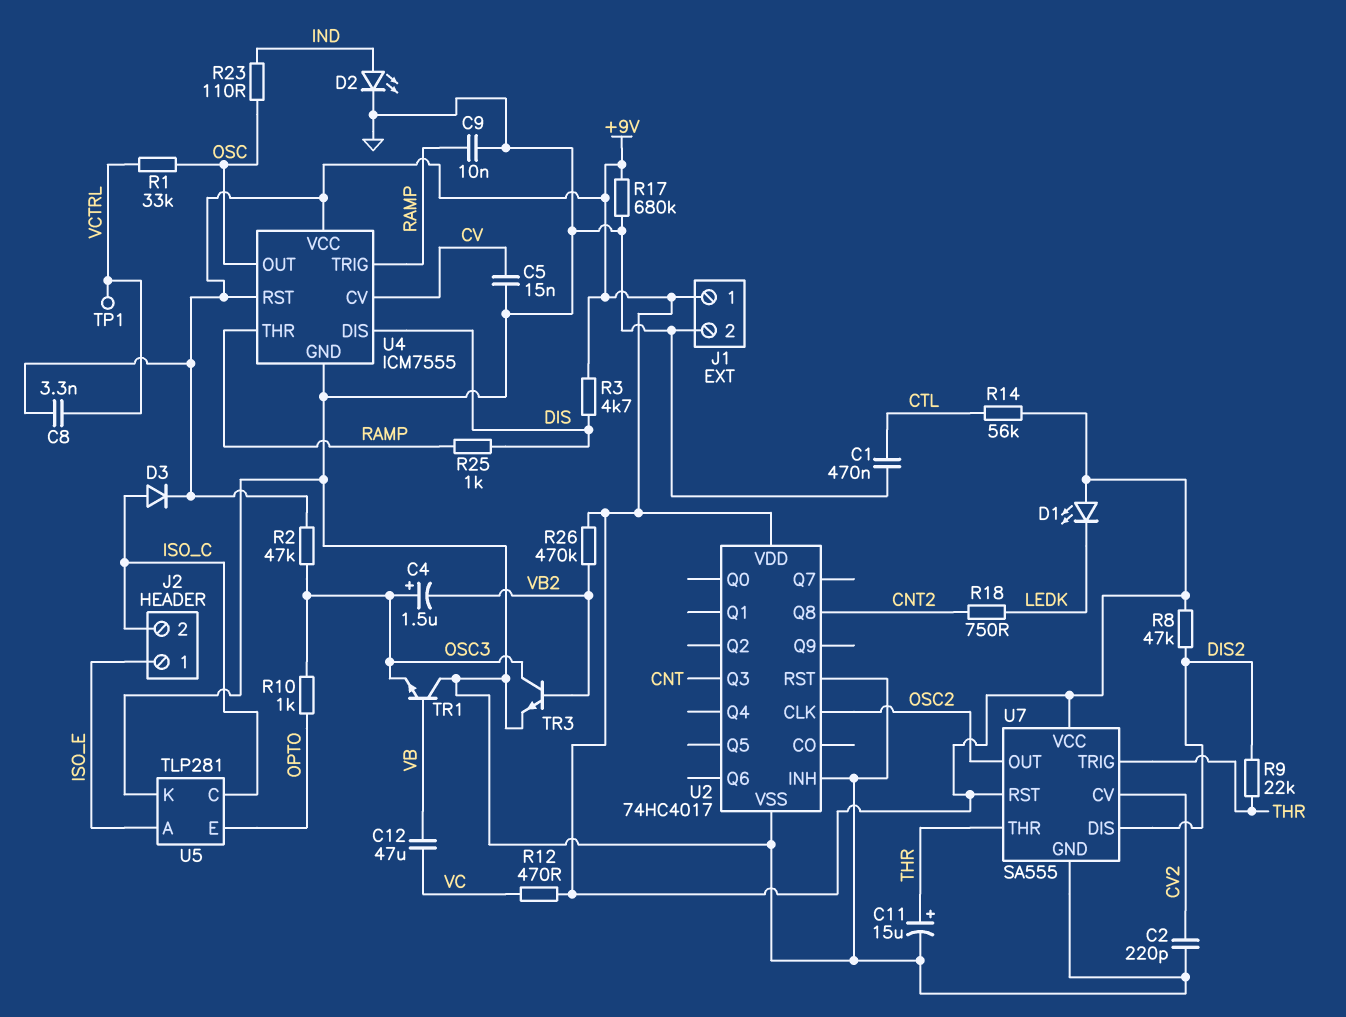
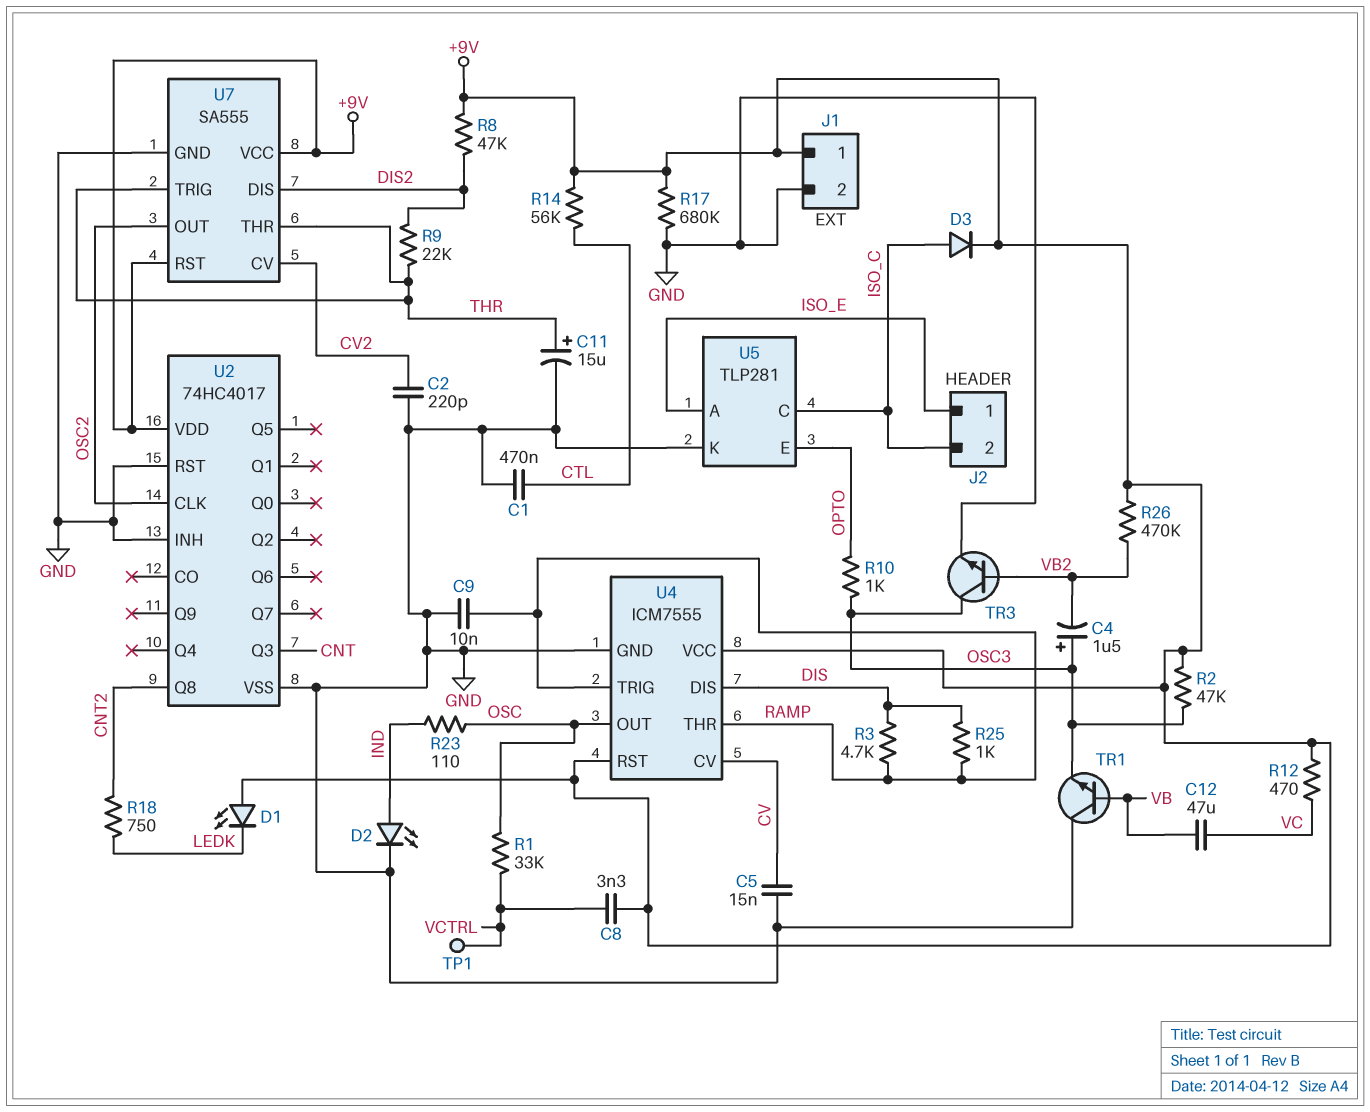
R3: 4.7k (+9V, DIS) -> 4.7k (DIS, RAMP)

